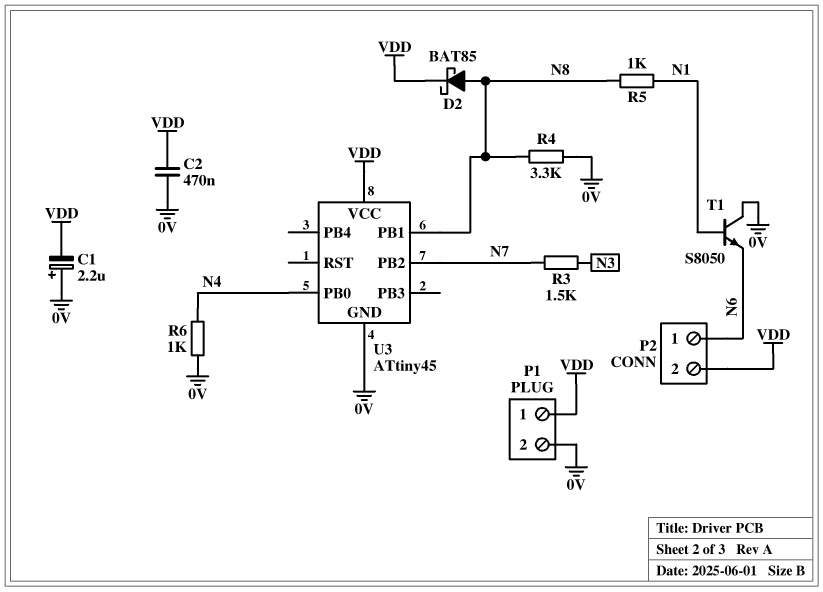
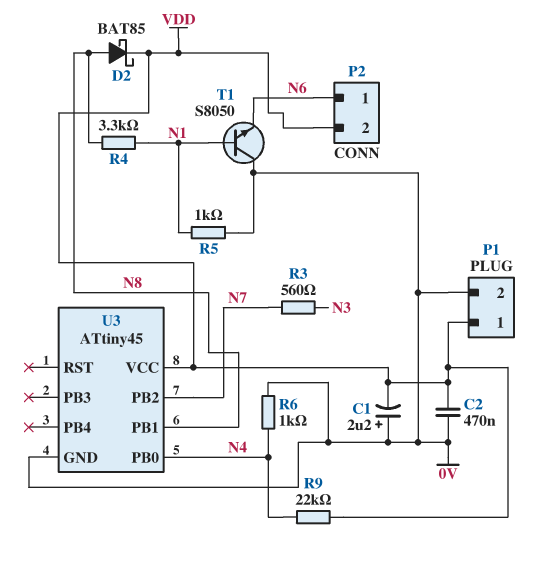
R3: 1.5k (N3, N7) -> 560 (N3, N7)
R4: 3.3k (0V, N8) -> 3.3k (N1, N8)
R5: 1k (N1, N8) -> 1k (0V, N1)
R9: none -> 22k (N4, VDD)

